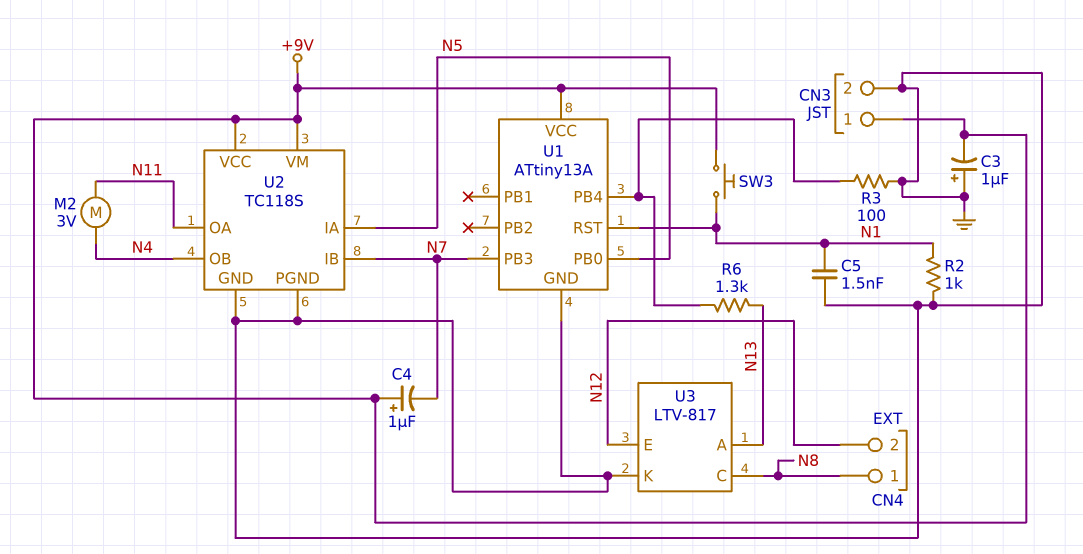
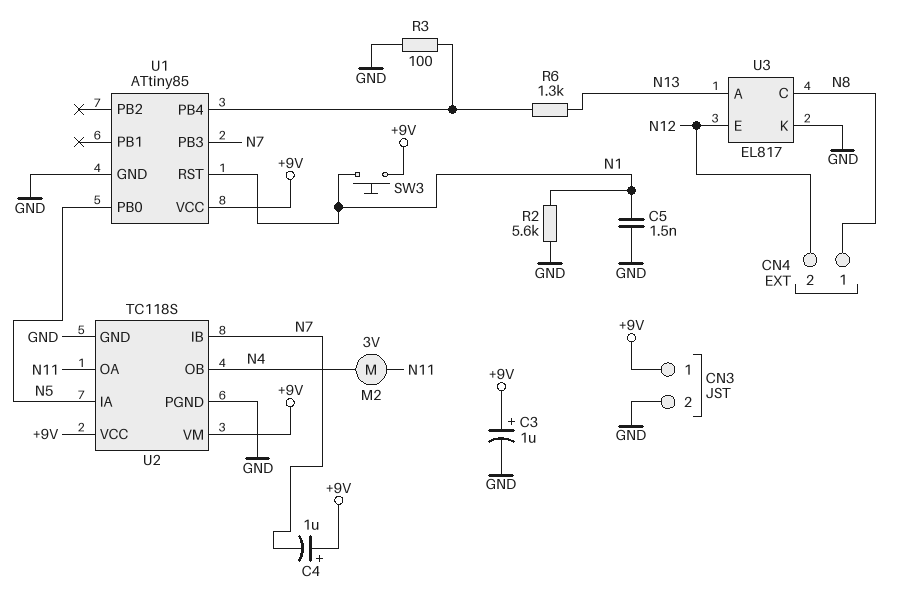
C3: 1uF (plus GND, minus +9V) -> 1uF (plus +9V, minus GND)
R2: 1k (GND, N1) -> 5.6k (GND, N1)
U1: ATtiny13A -> ATtiny85
U3: LTV-817 -> EL817

